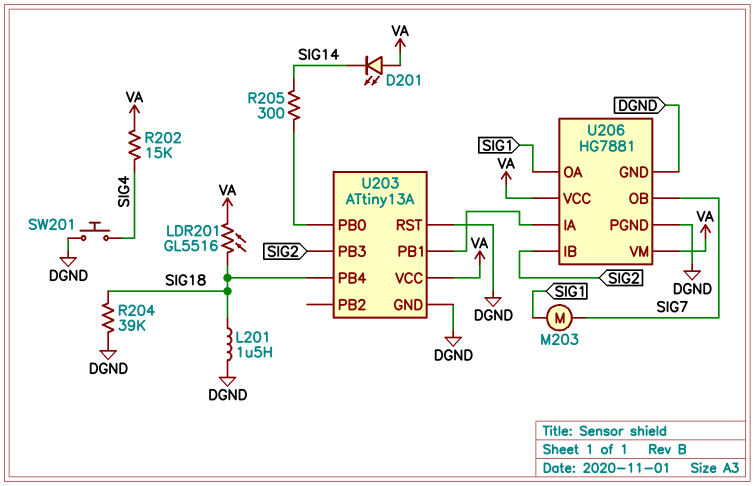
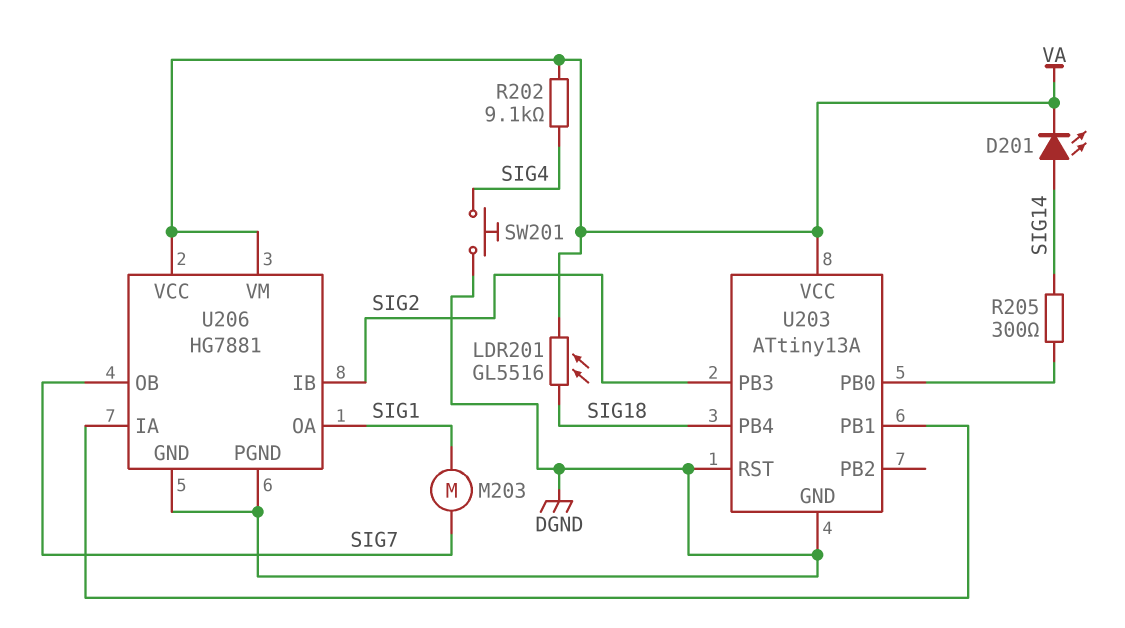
D201: LED (A VA, K SIG14) -> LED (A SIG14, K VA)
L201: 1.5uH (DGND, SIG18) -> none
R202: 15k (SIG4, VA) -> 9.1k (SIG4, VA)
R204: 39k (DGND, SIG18) -> none

